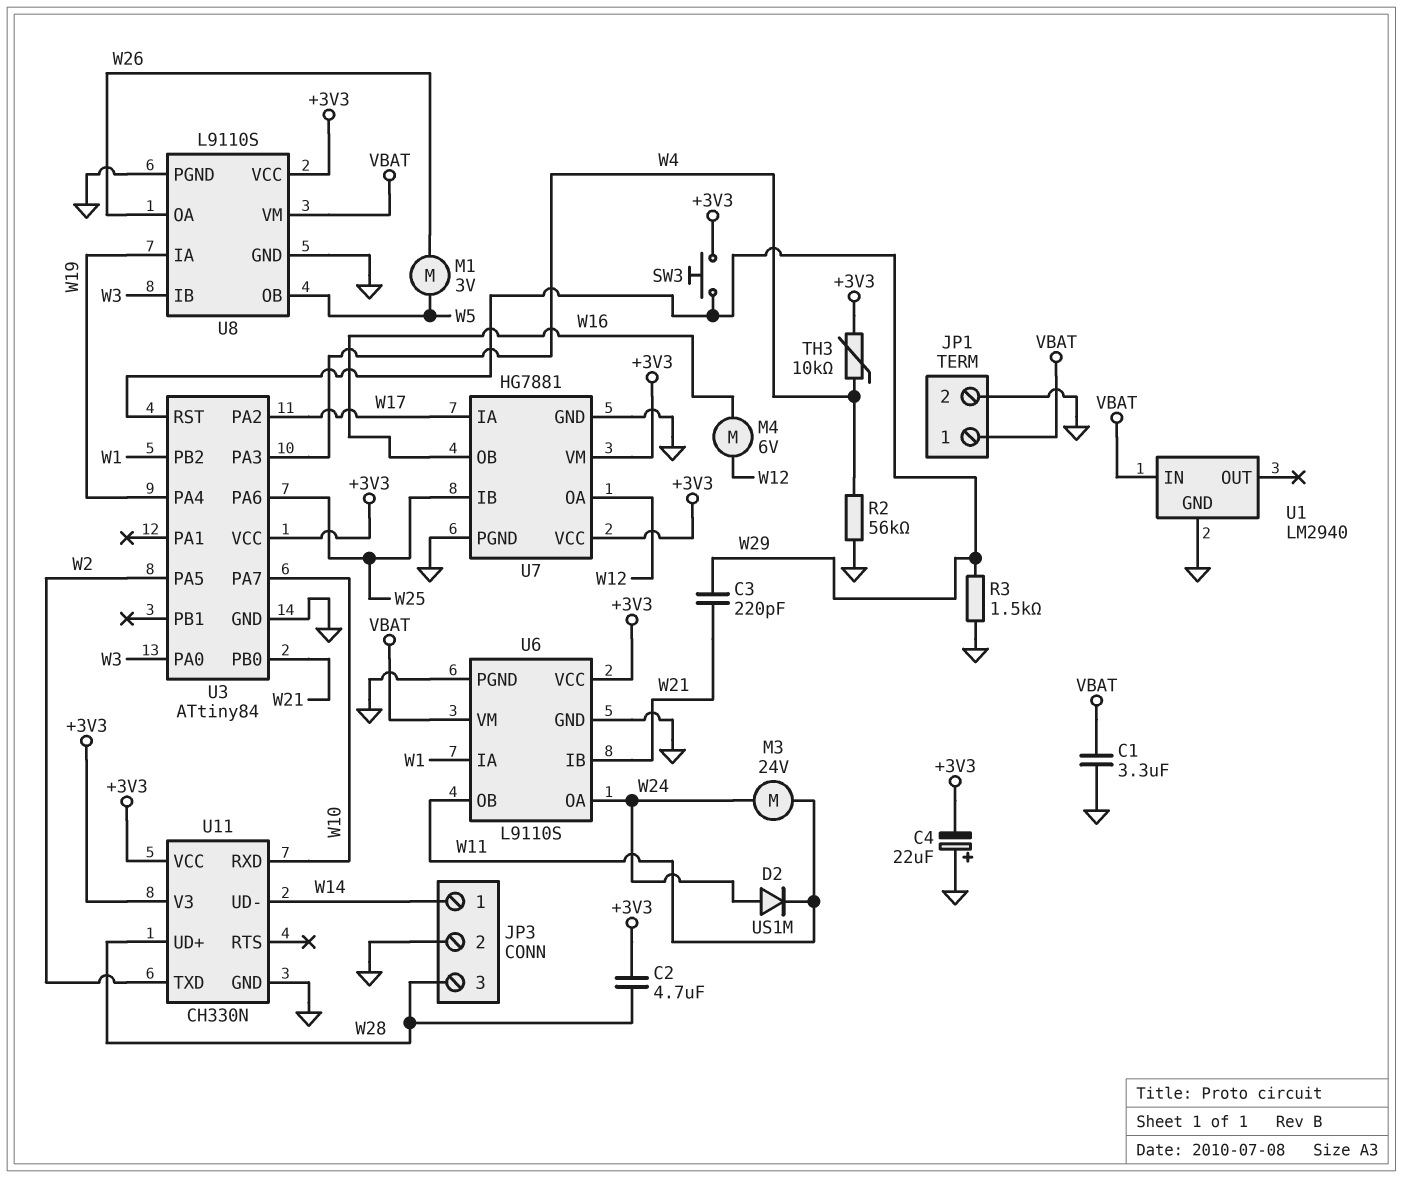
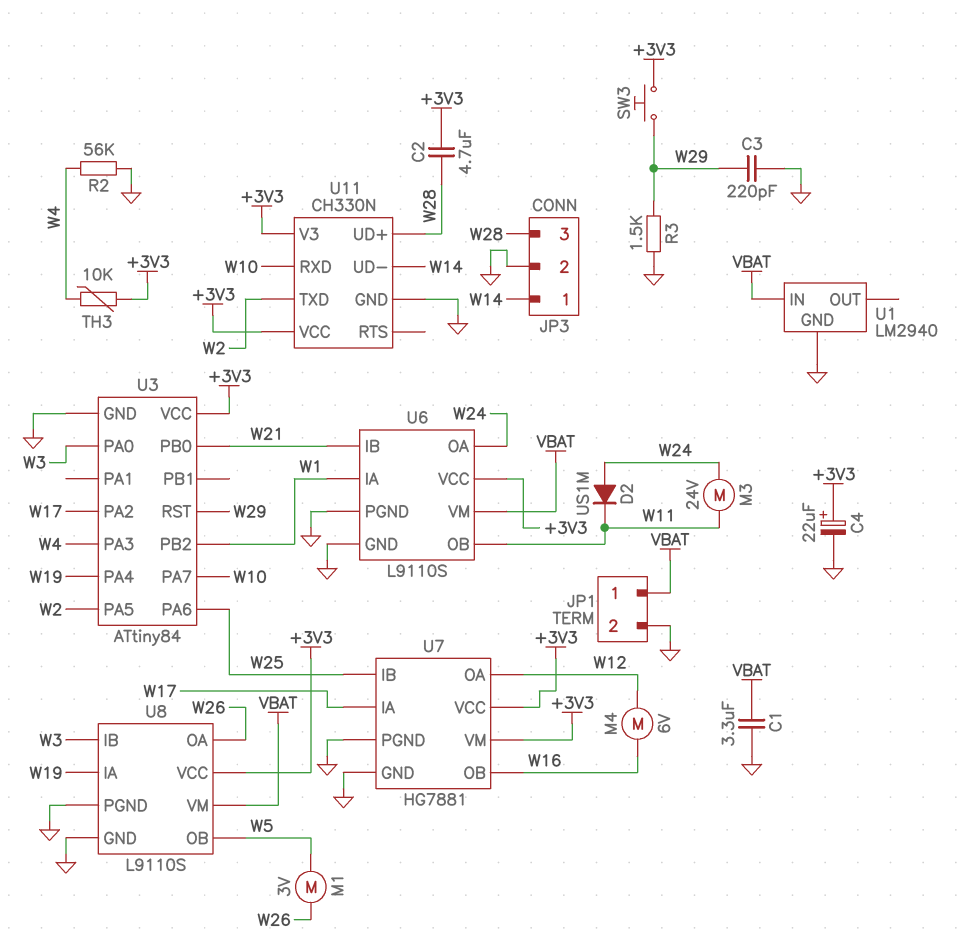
C3: 220pF (W21, W29) -> 220pF (GND, W29)
C4: 22uF (plus GND, minus +3V3) -> 22uF (plus +3V3, minus GND)

